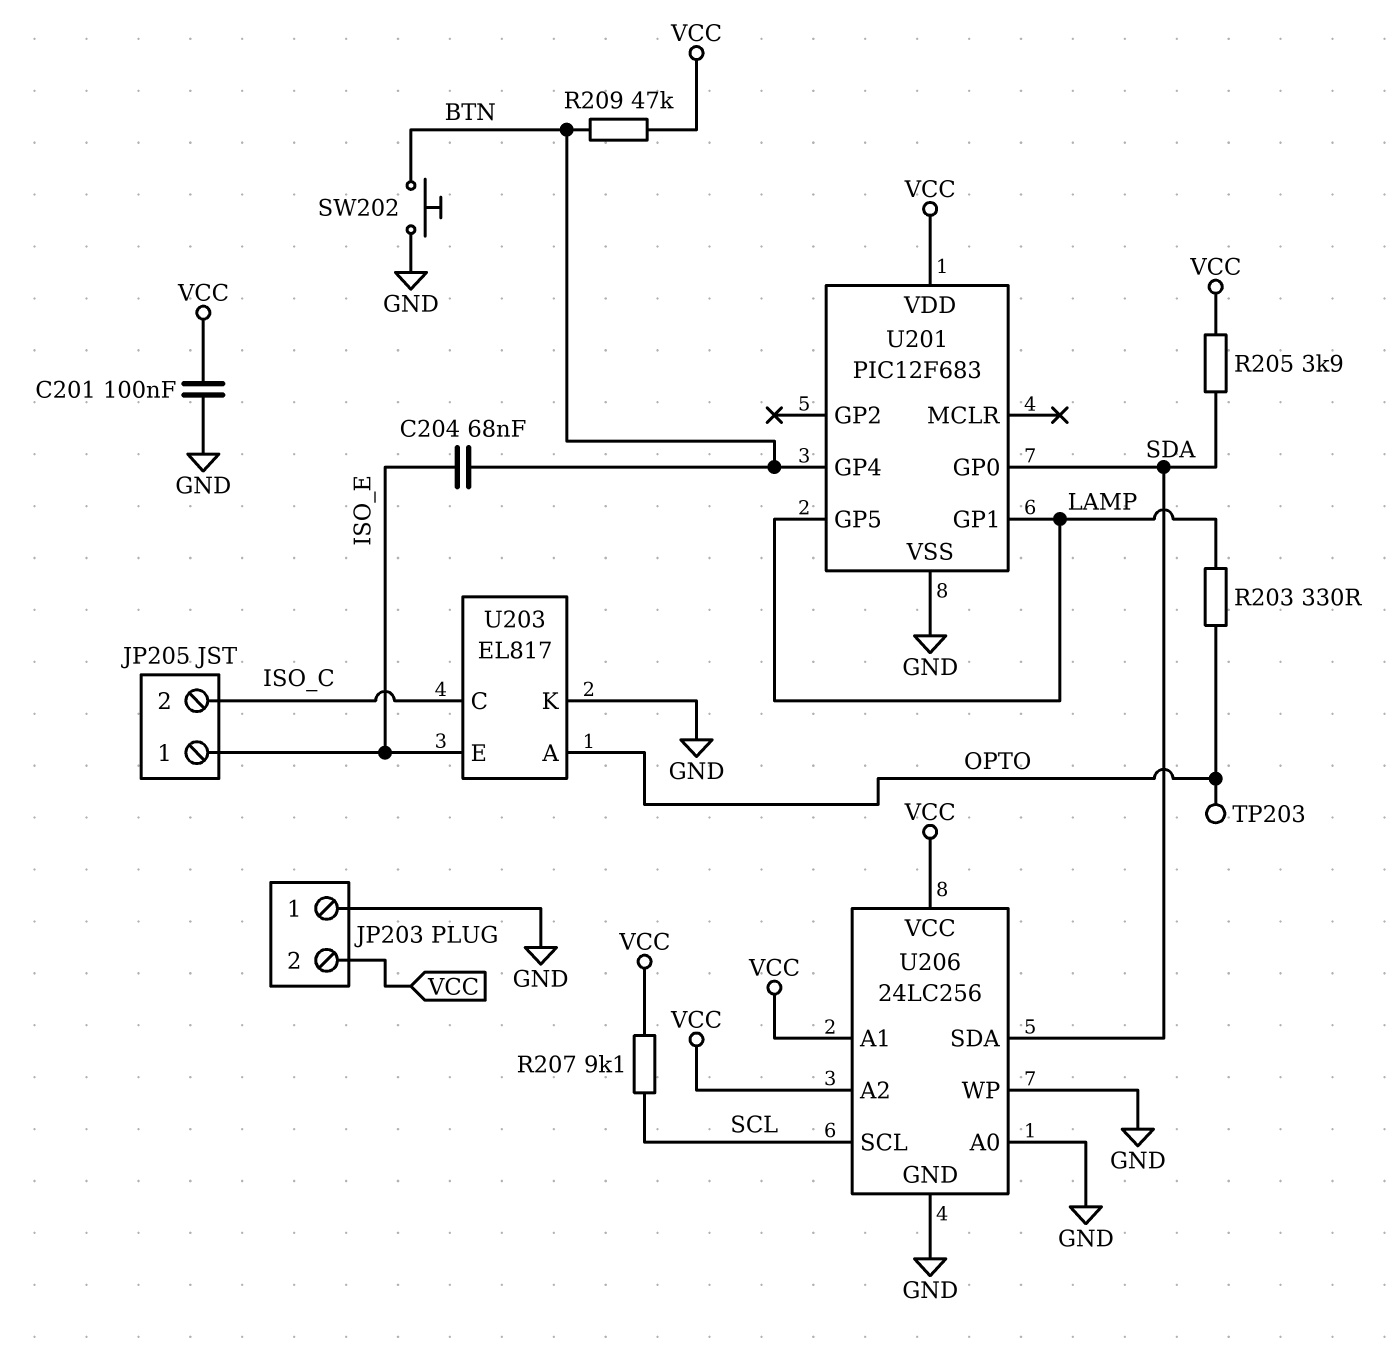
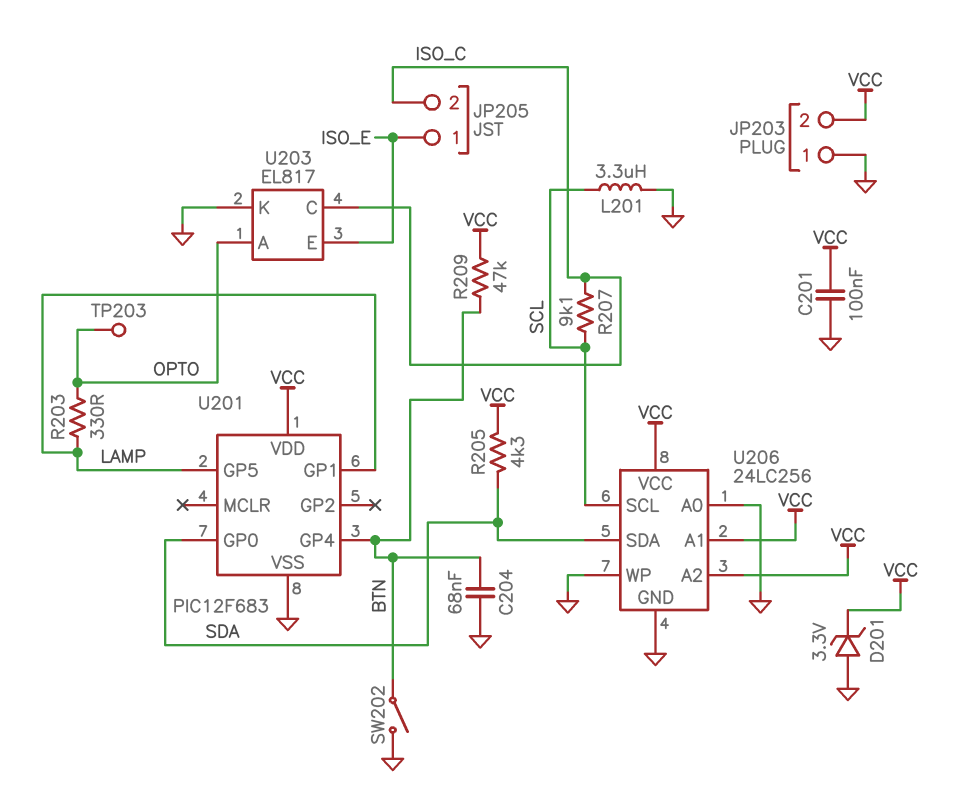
C204: 68nF (BTN, ISO_E) -> 68nF (BTN, GND)
D201: none -> zener 3.3V (A GND, K VCC)
L201: none -> 3.3uH (GND, SCL)
R205: 3.9k (SDA, VCC) -> 4.3k (SDA, VCC)
R207: 9.1k (SCL, VCC) -> 9.1k (ISO_C, SCL)
SW202: button (BTN, GND) -> switch (BTN, GND)

